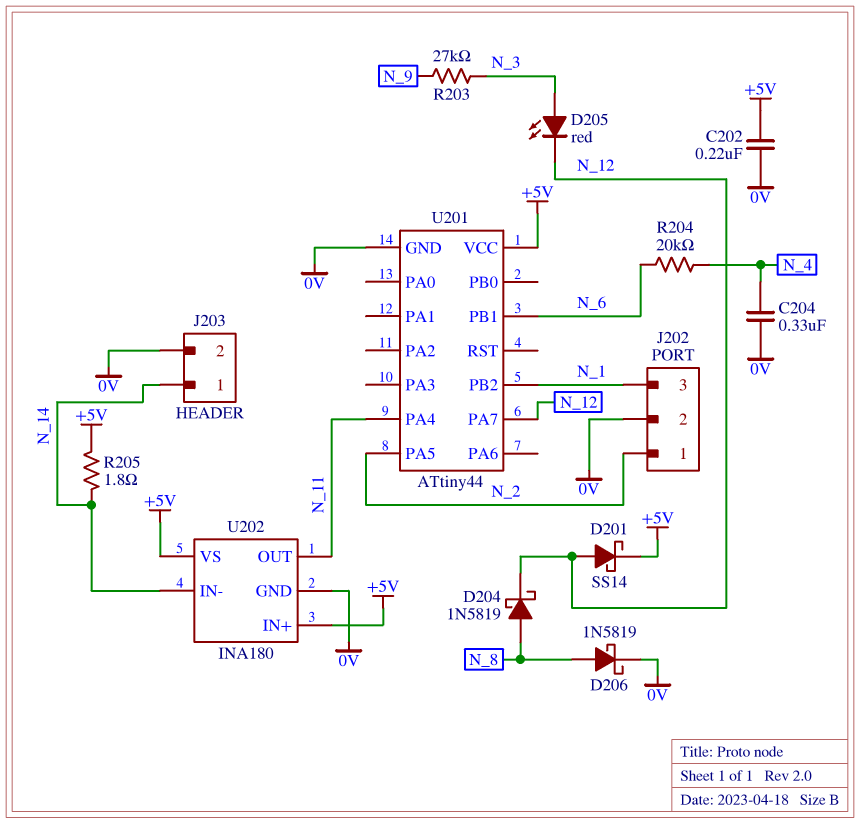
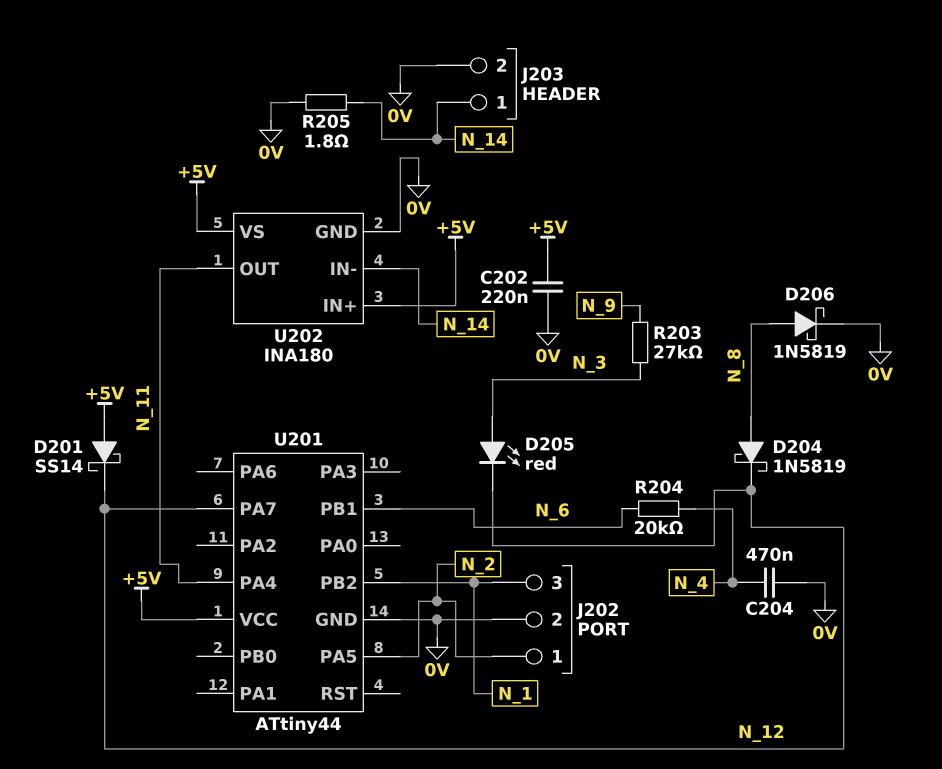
C204: 330nF (0V, N_4) -> 470nF (0V, N_4)
D201: schottky SS14 (A N_12, K +5V) -> schottky SS14 (A +5V, K N_12)
R205: 1.8 (+5V, N_14) -> 1.8 (0V, N_14)

